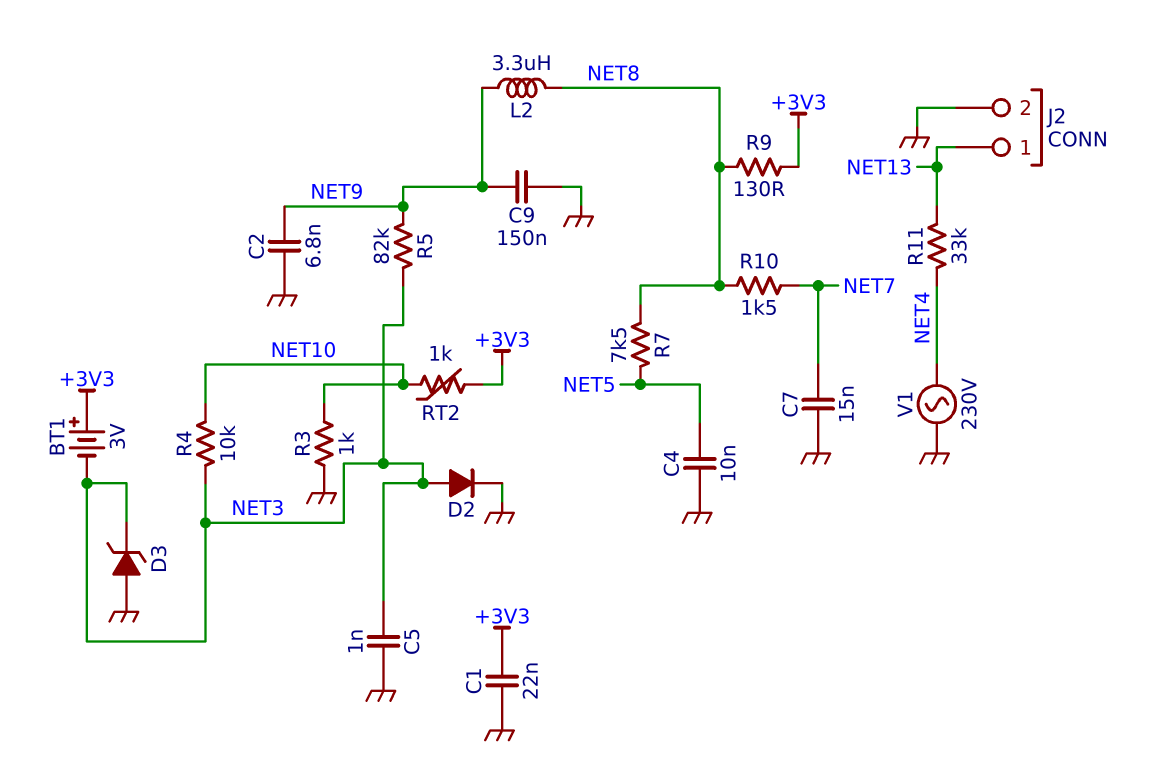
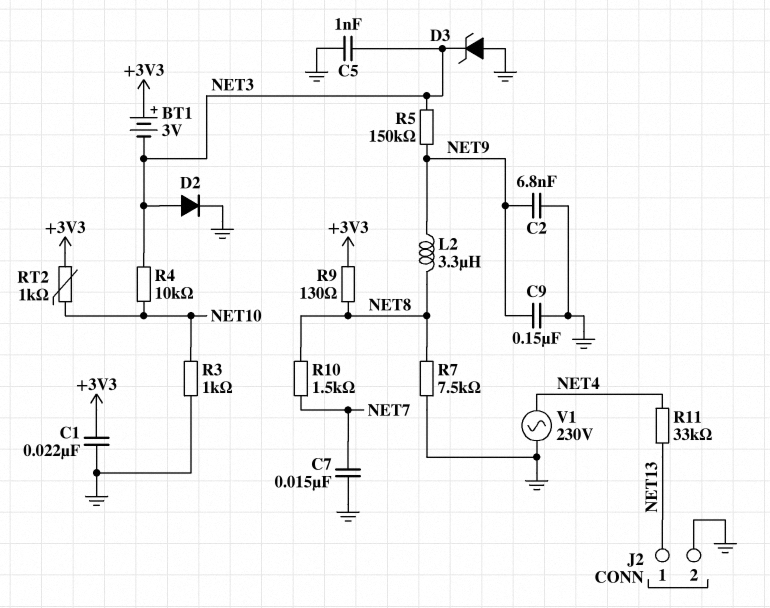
C4: 10nF (GND, NET5) -> none
R5: 82k (NET3, NET9) -> 150k (NET3, NET9)
R7: 7.5k (NET5, NET8) -> 7.5k (GND, NET8)

